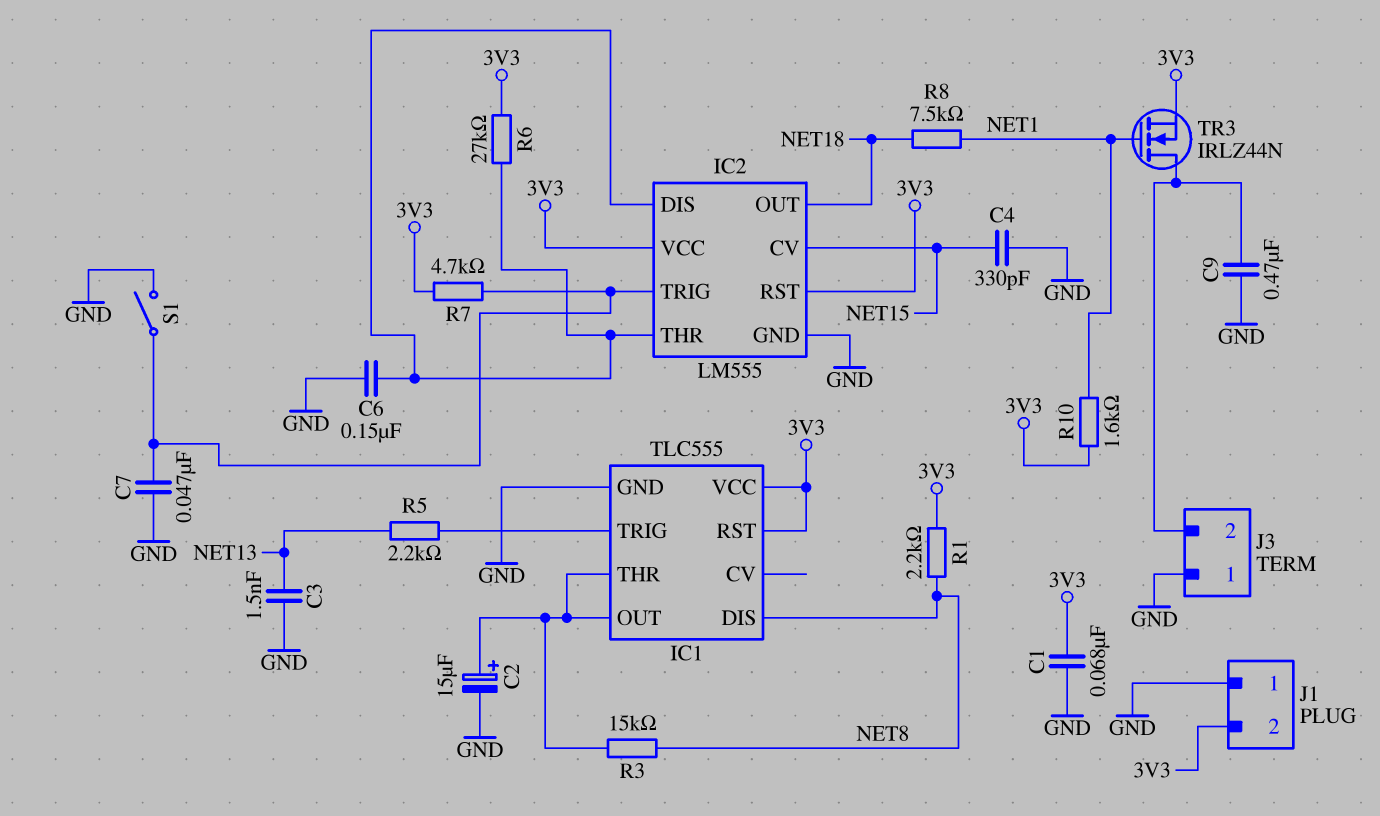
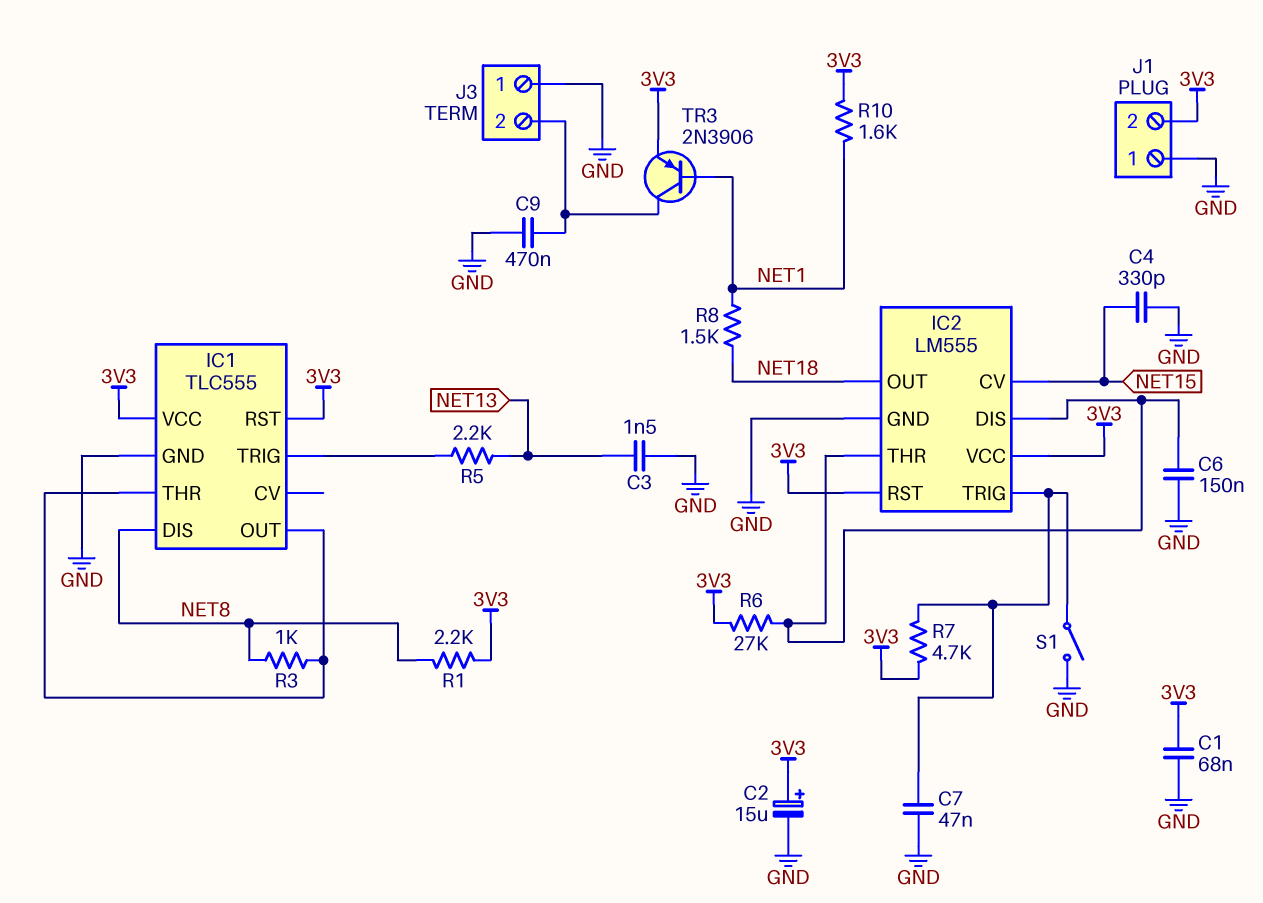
C2: 15uF (plus IC1/OUT, minus GND) -> 15uF (plus 3V3, minus GND)
R3: 15k (IC1/OUT, NET8) -> 1k (IC1/OUT, NET8)
R8: 7.5k (NET1, NET18) -> 1.5k (NET1, NET18)
TR3: NMOS IRLZ44N (G NET1, D J3/2, S 3V3) -> PNP 2N3906 (B NET1, C J3/2, E 3V3)

